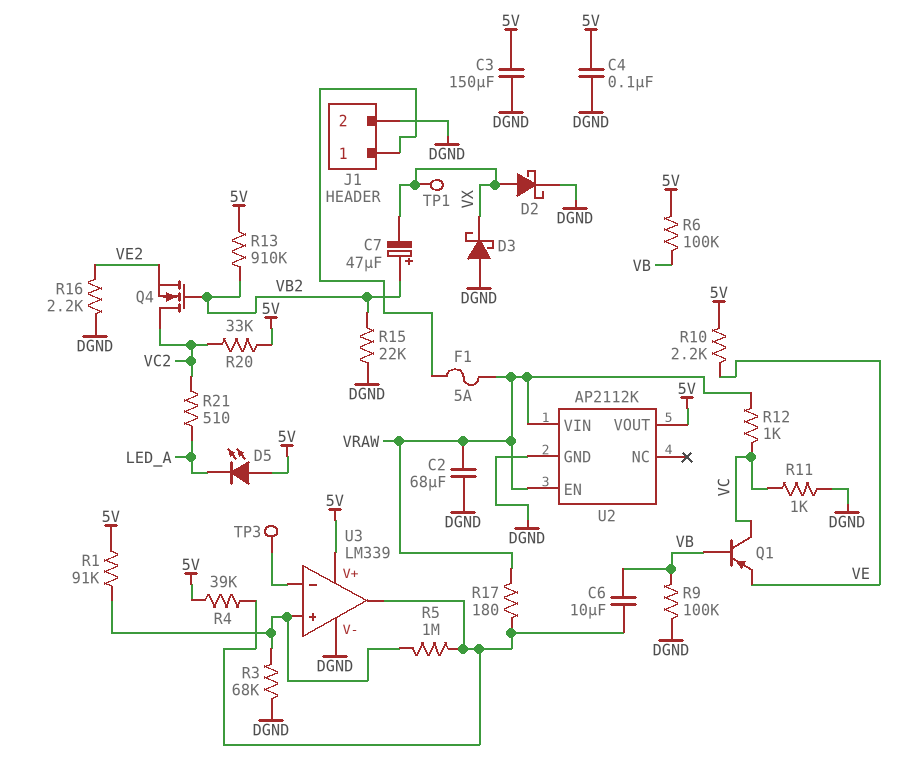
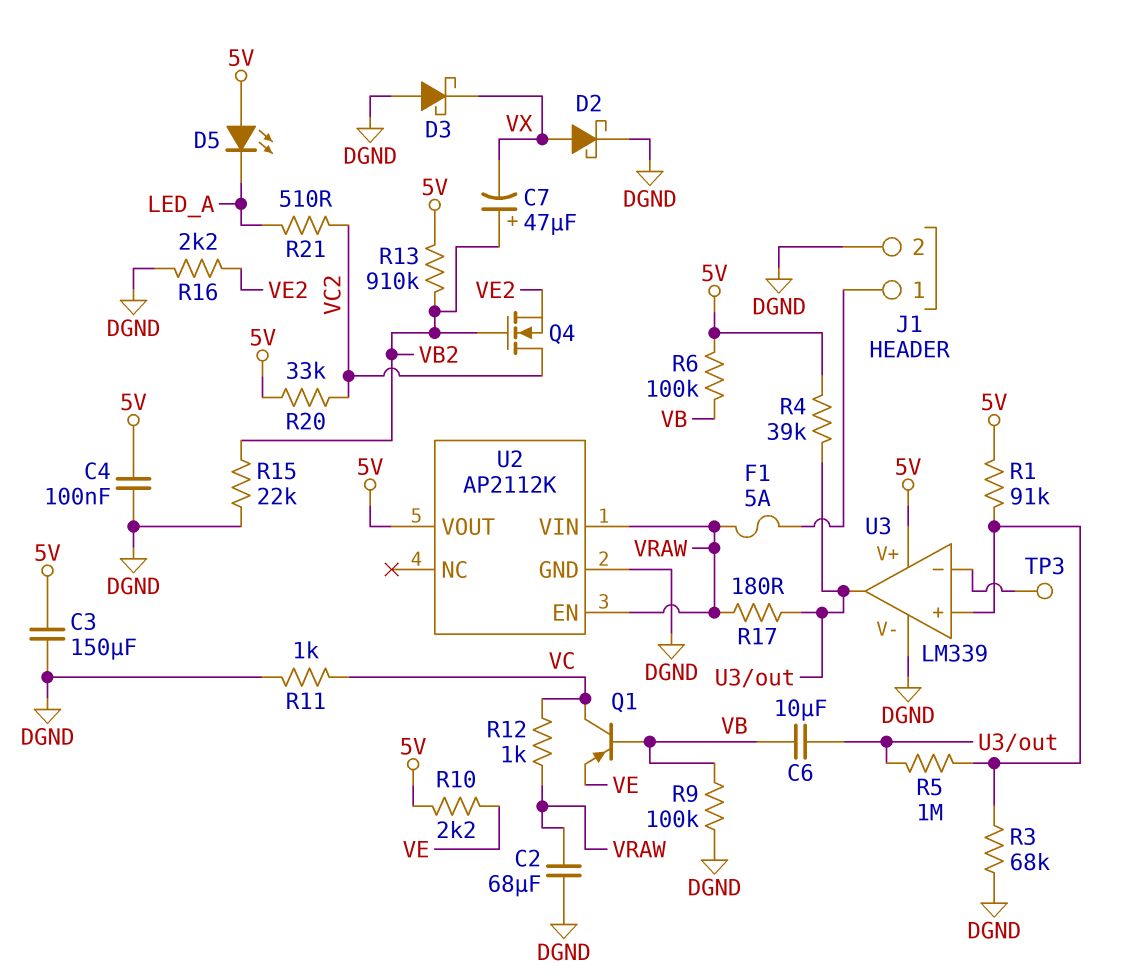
TP1: test point (VX) -> none

